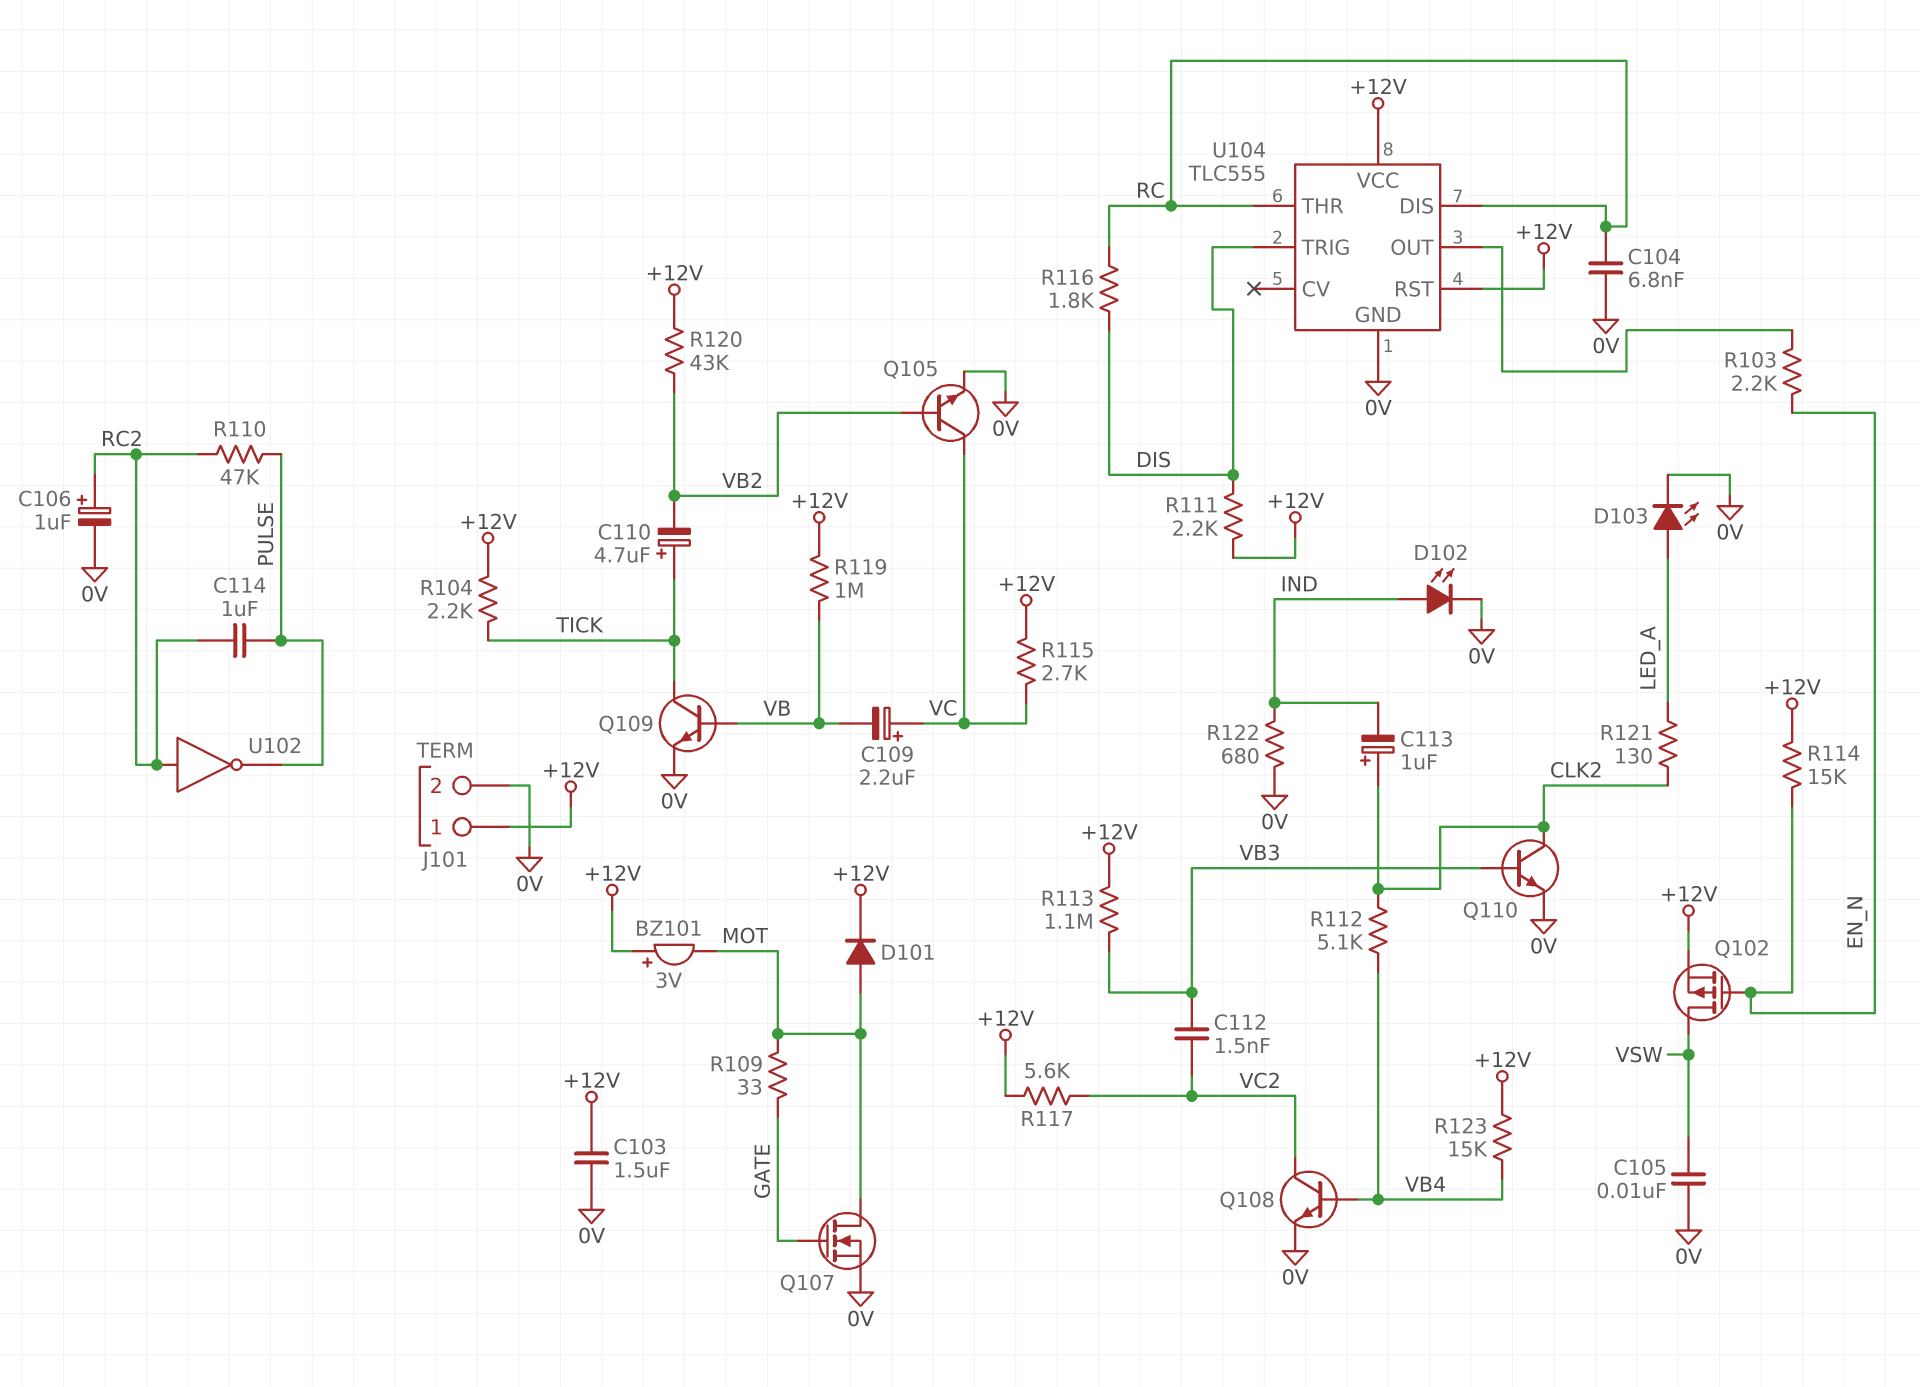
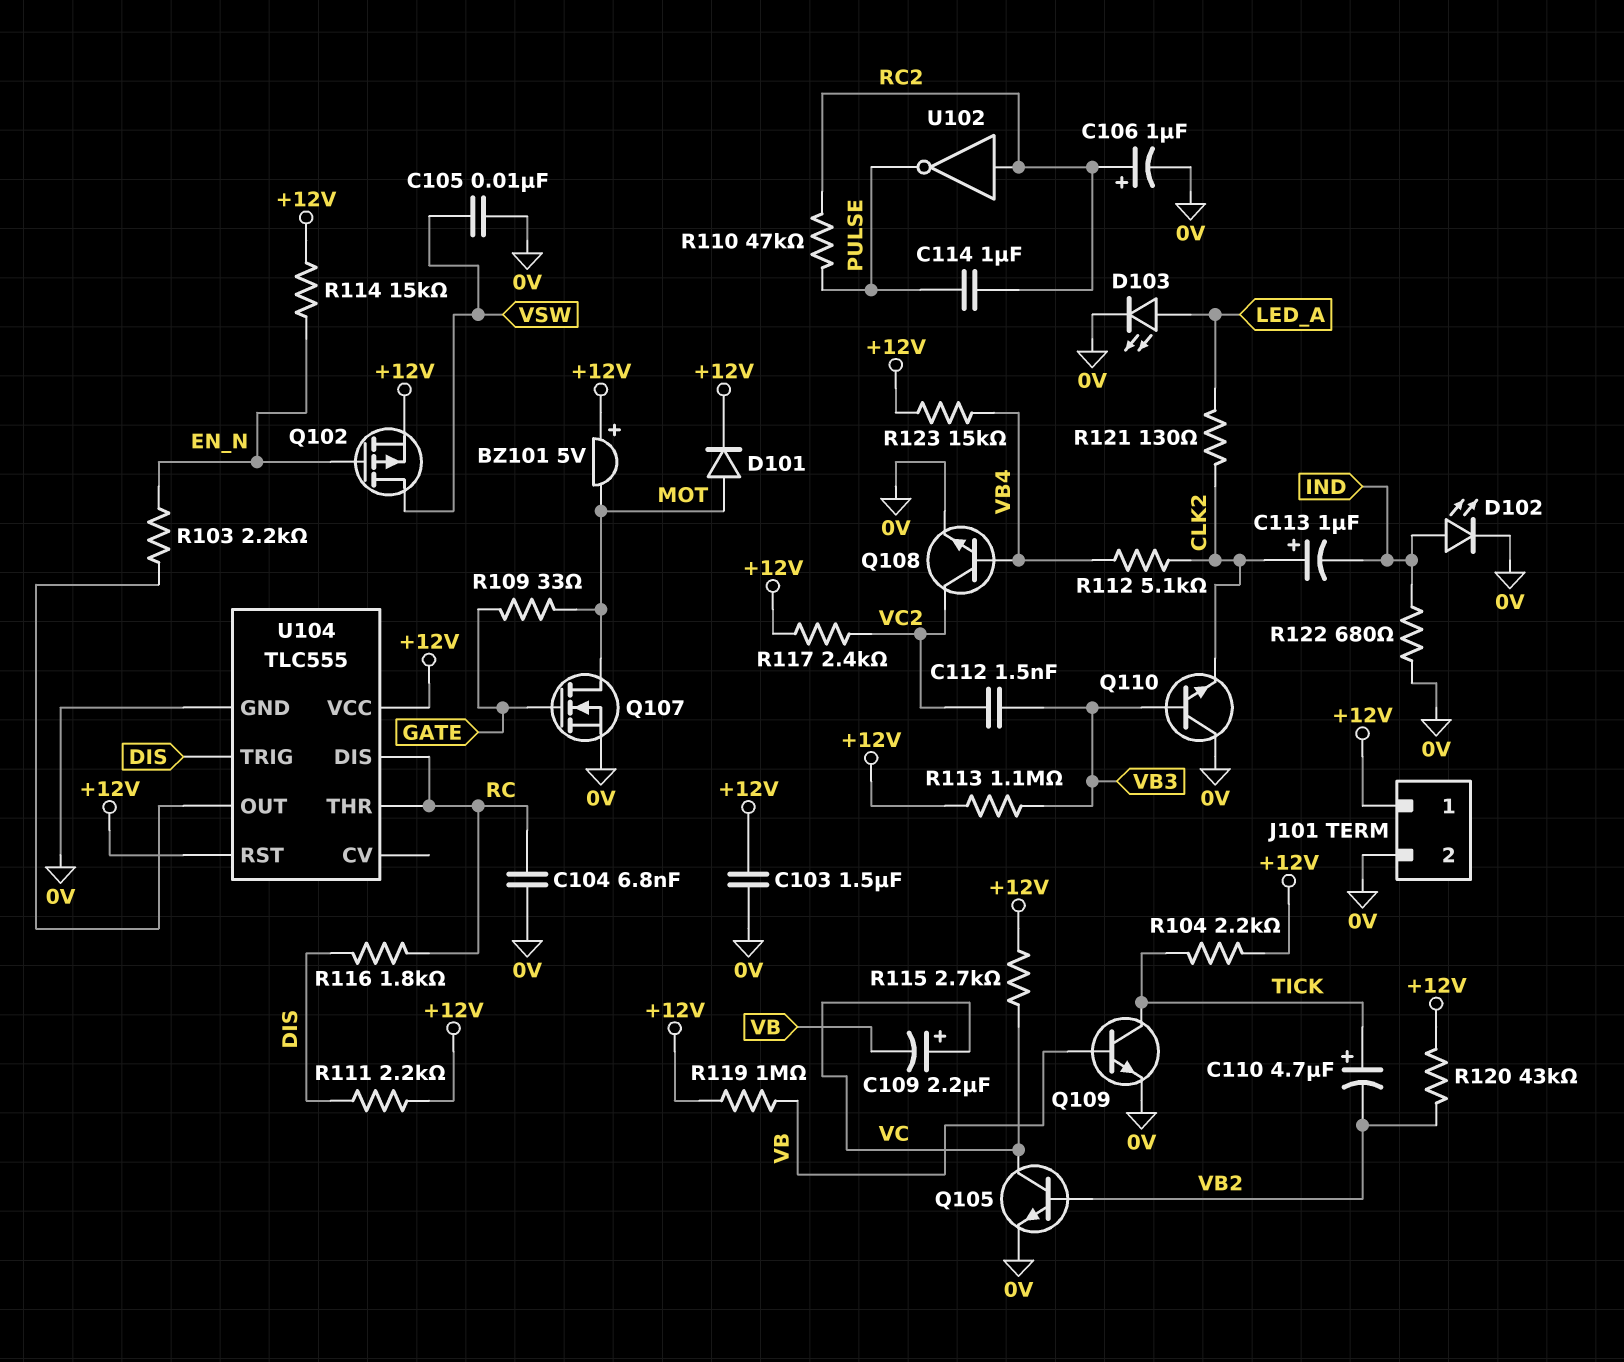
BZ101: buzzer 3V (plus +12V, minus MOT) -> buzzer 5V (plus +12V, minus MOT)
Q110: NPN (B VB3, C CLK2, E 0V) -> NPN (B VB3, C 0V, E CLK2)
R117: 5.6k (+12V, VC2) -> 2.4k (+12V, VC2)

